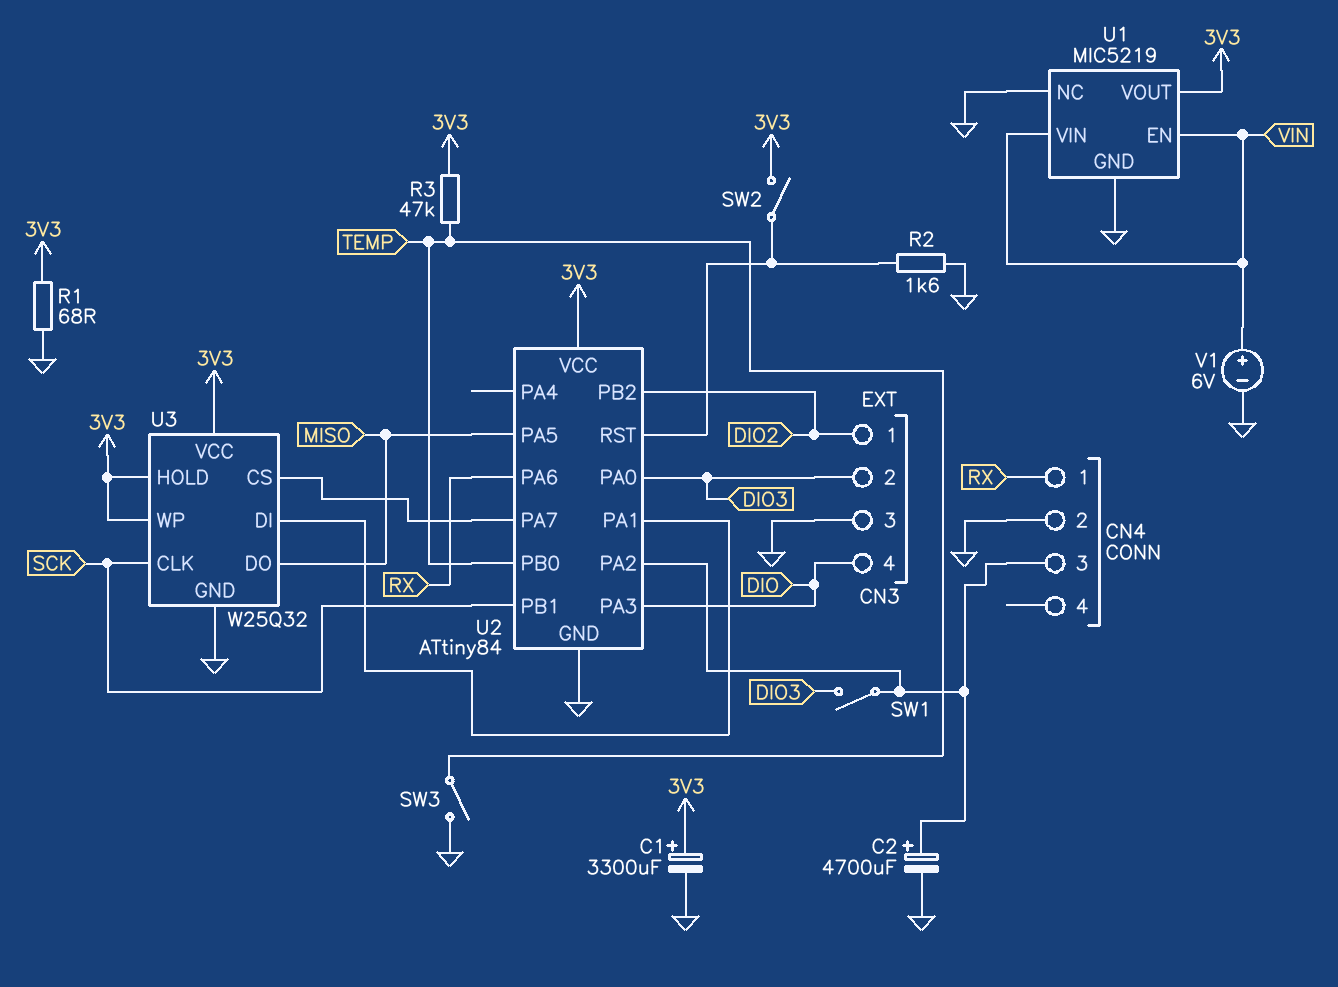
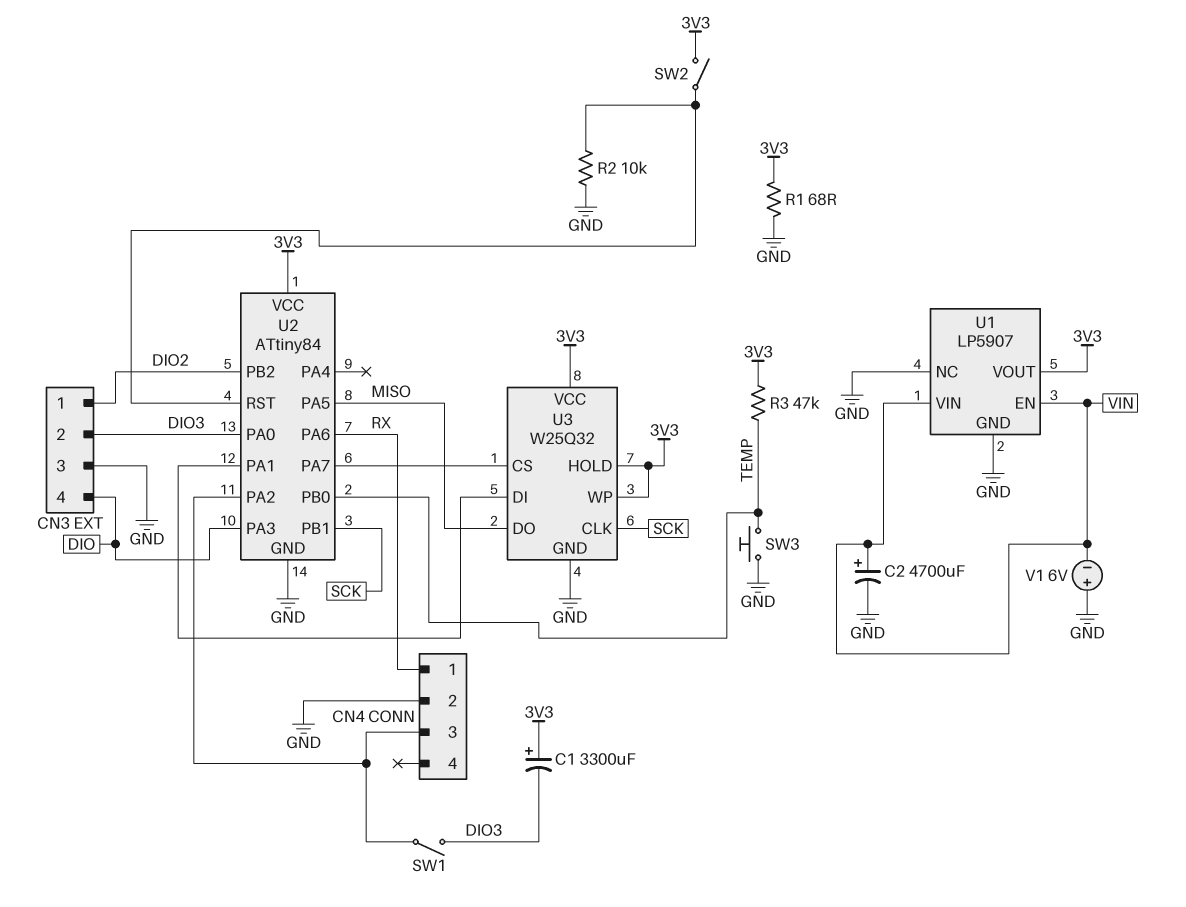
C1: 3300uF (plus 3V3, minus GND) -> 3300uF (plus 3V3, minus DIO3)
C2: 4700uF (plus CN4/3, minus GND) -> 4700uF (plus VIN, minus GND)
R2: 1.6k (GND, U2/RST) -> 10k (GND, U2/RST)
SW3: switch (GND, TEMP) -> button (GND, TEMP)
U1: MIC5219 -> LP5907
V1: 6V (plus VIN, minus GND) -> 6V (plus GND, minus VIN)

